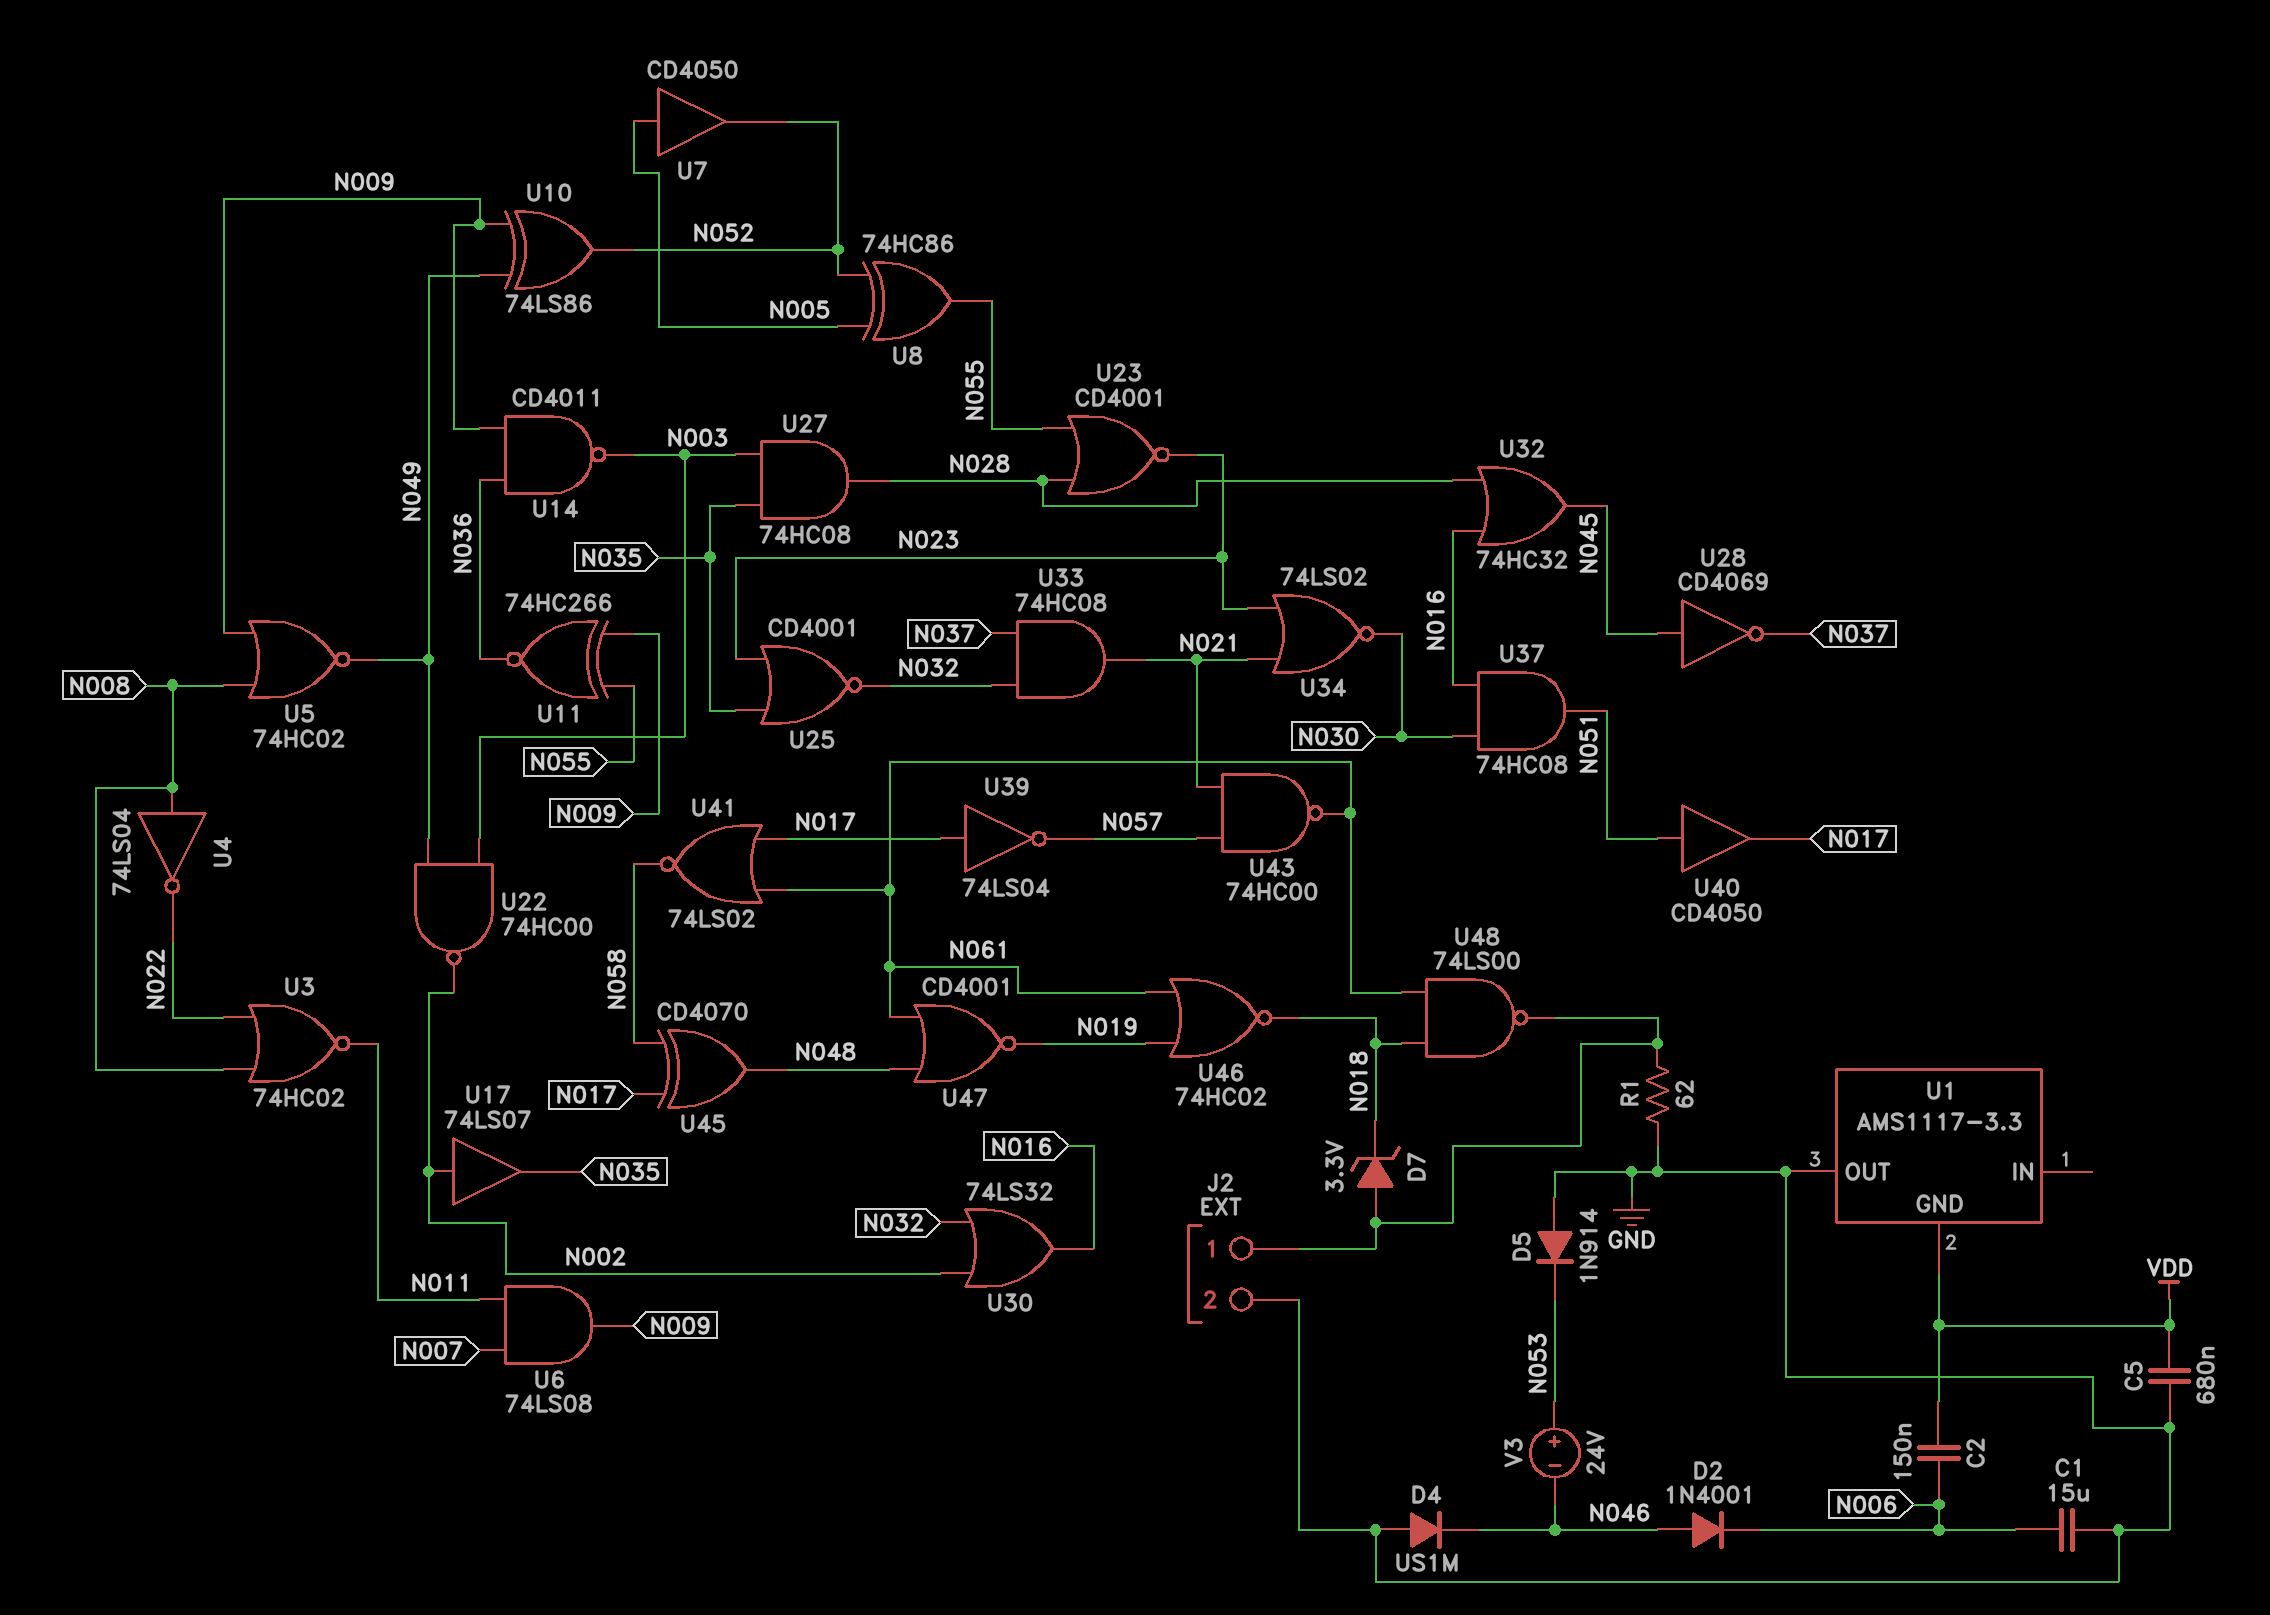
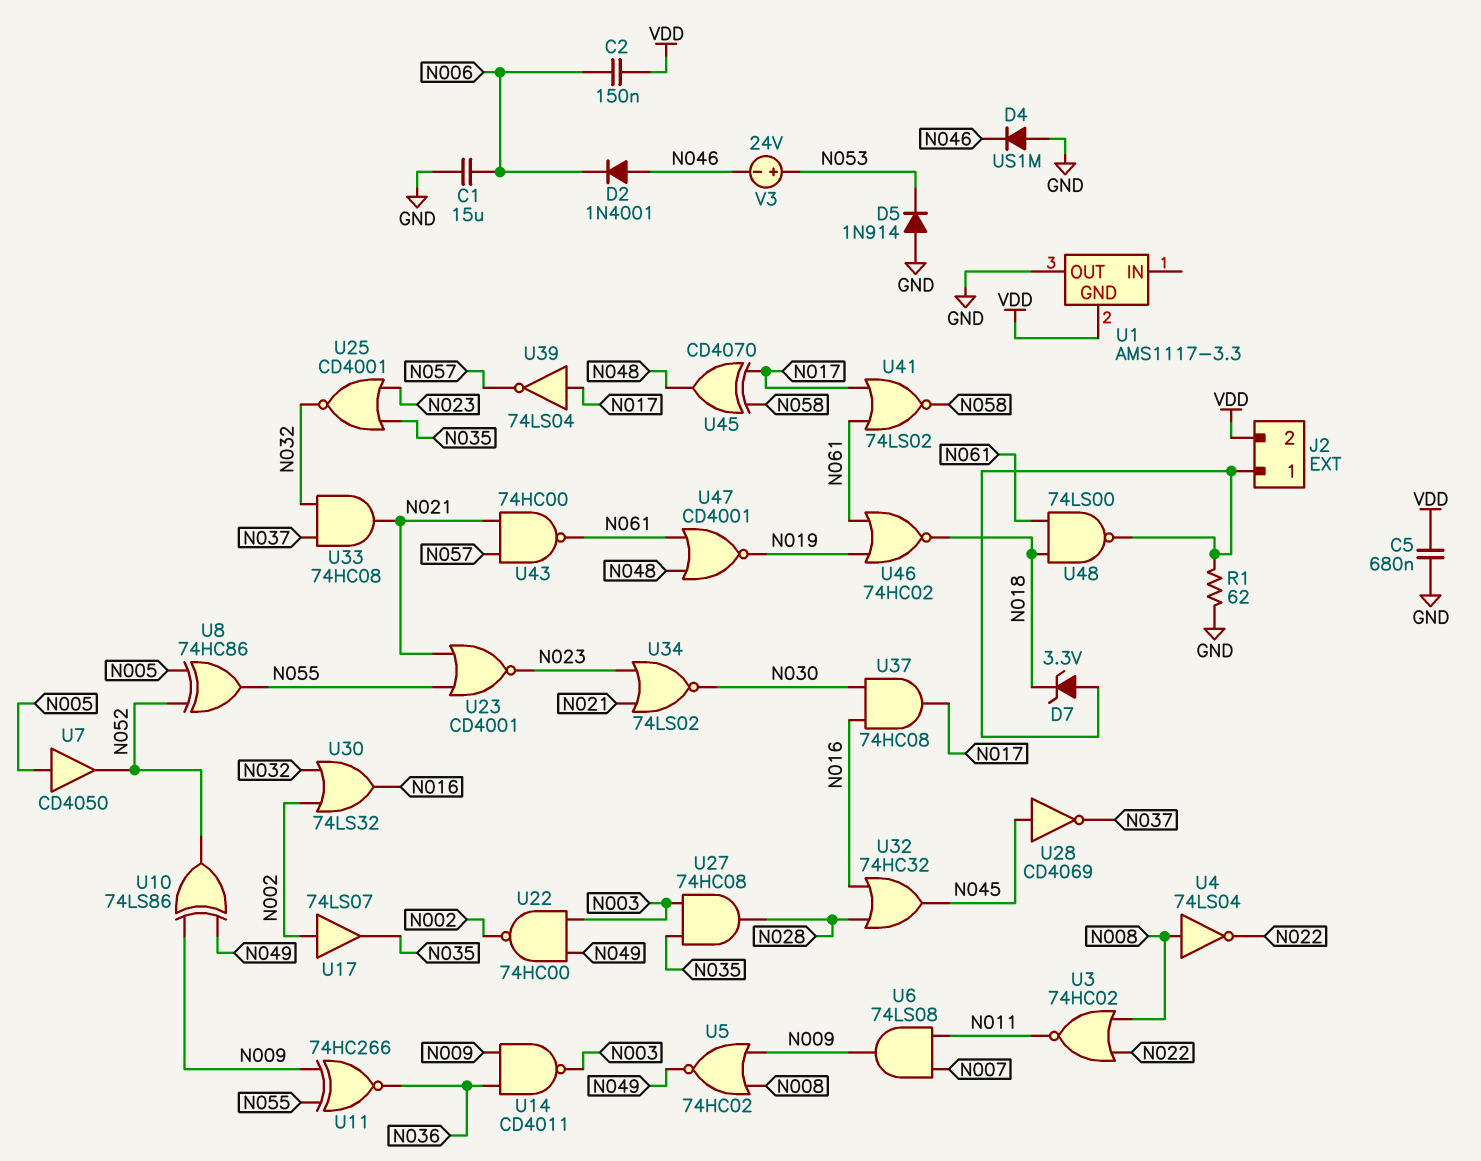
J2 pin 2: GND -> VDD
U23: NOR CD4001 (in N028, in N055, out N023) -> NOR CD4001 (in N021, in N055, out N023)
U37: AND 74HC08 (in N016, in N030, out N051) -> AND 74HC08 (in N016, in N030, out N017)
U40: buffer CD4050 (in N051, out N017) -> none

